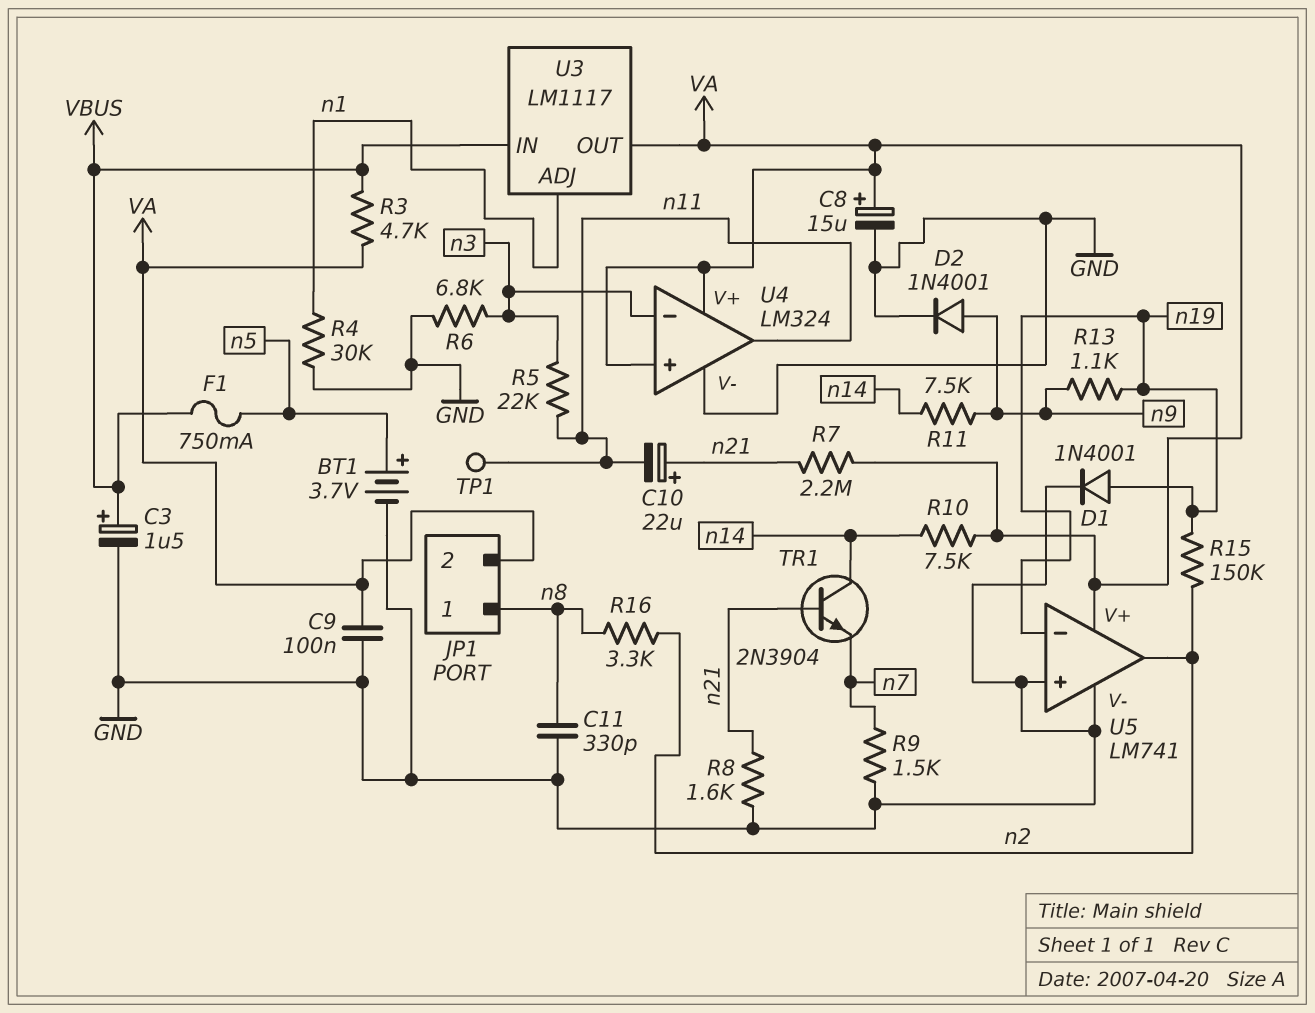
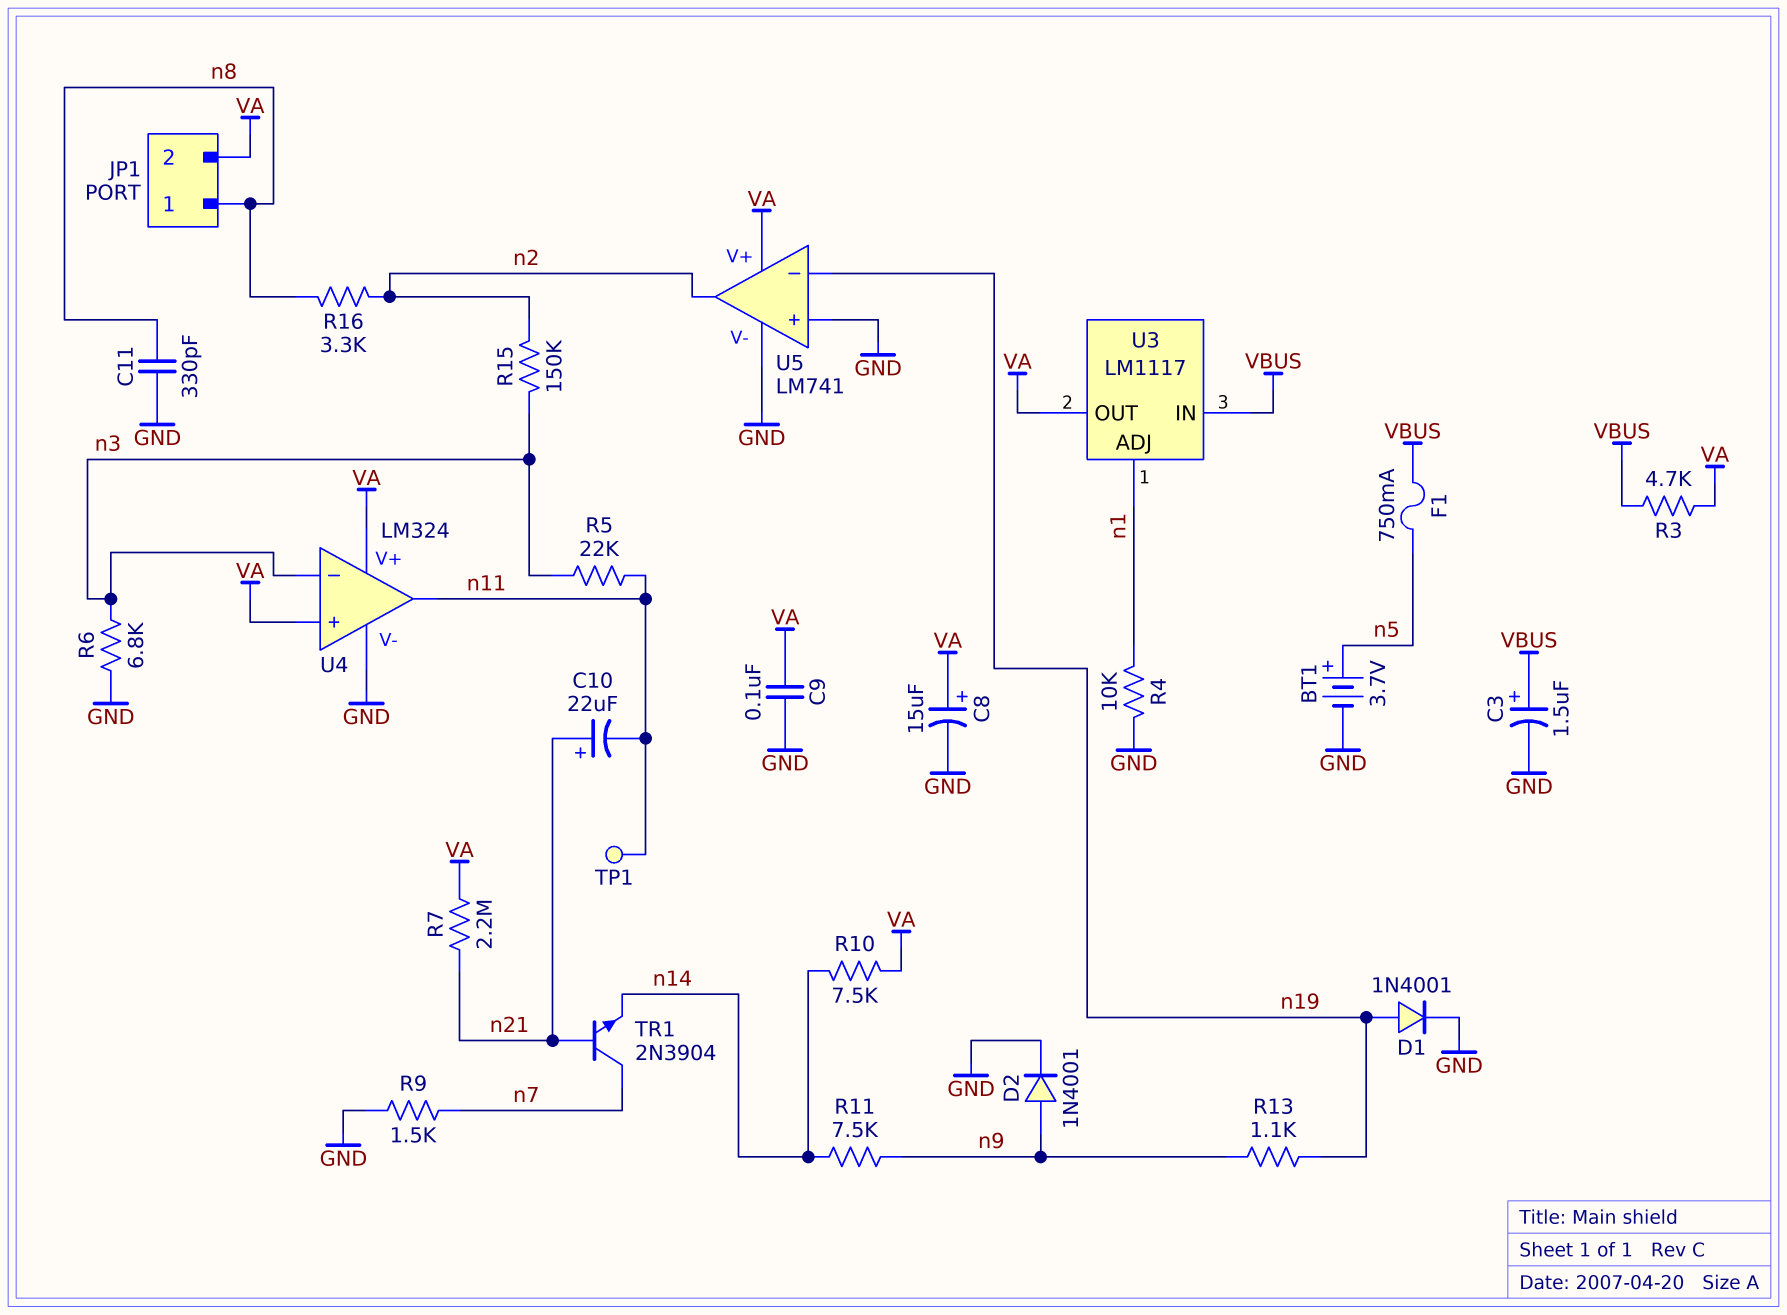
R4: 30k (GND, n1) -> 10k (GND, n1)
R8: 1.6k (GND, n21) -> none
R15: 150k (n2, n19) -> 150k (n2, n3)
TR1: NPN 2N3904 (B n21, C n14, E n7) -> NPN 2N3904 (B n21, C n7, E n14)

